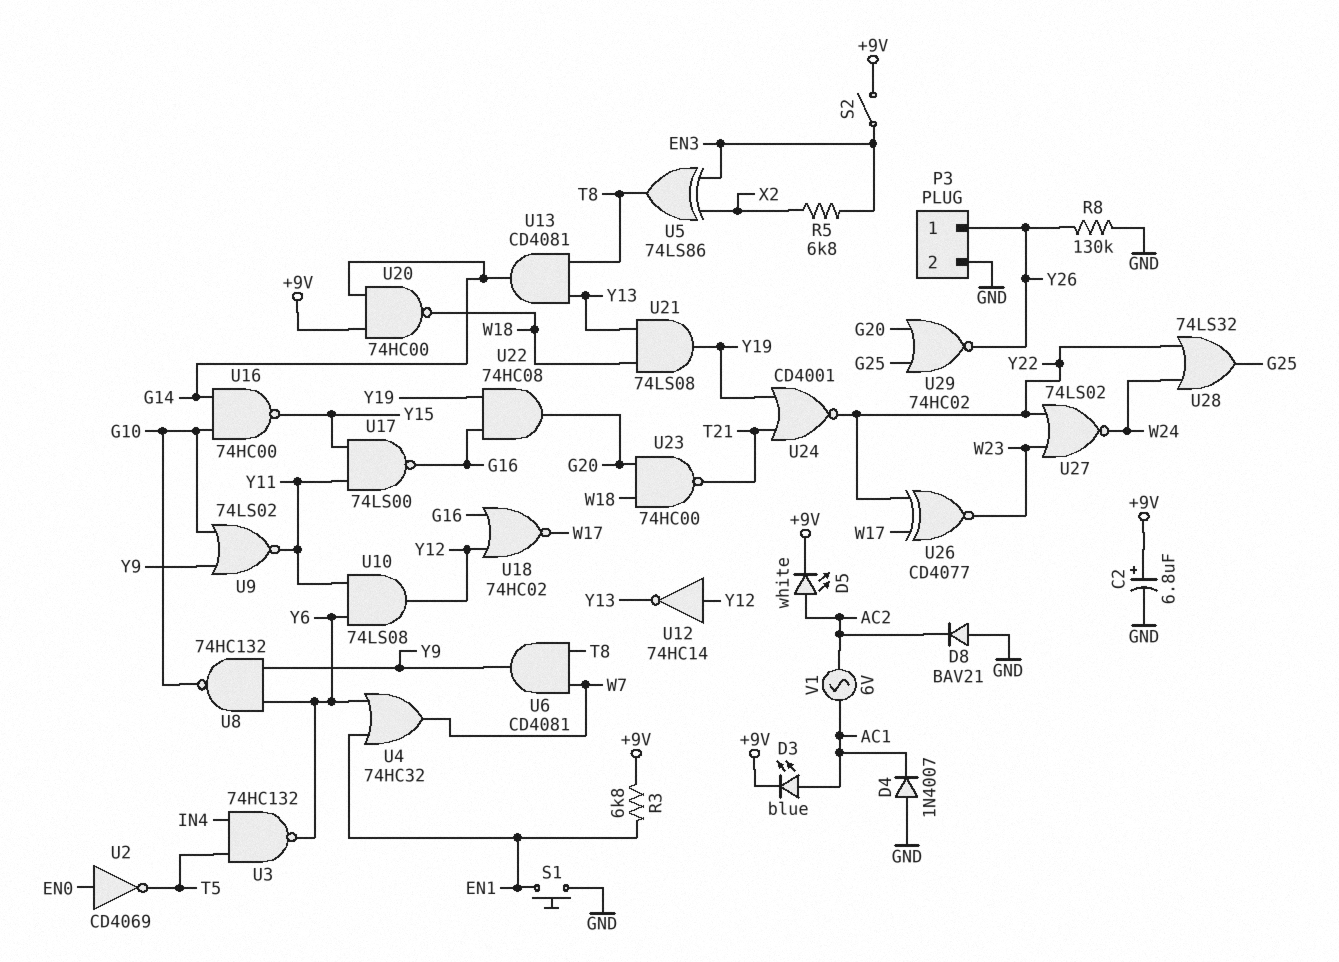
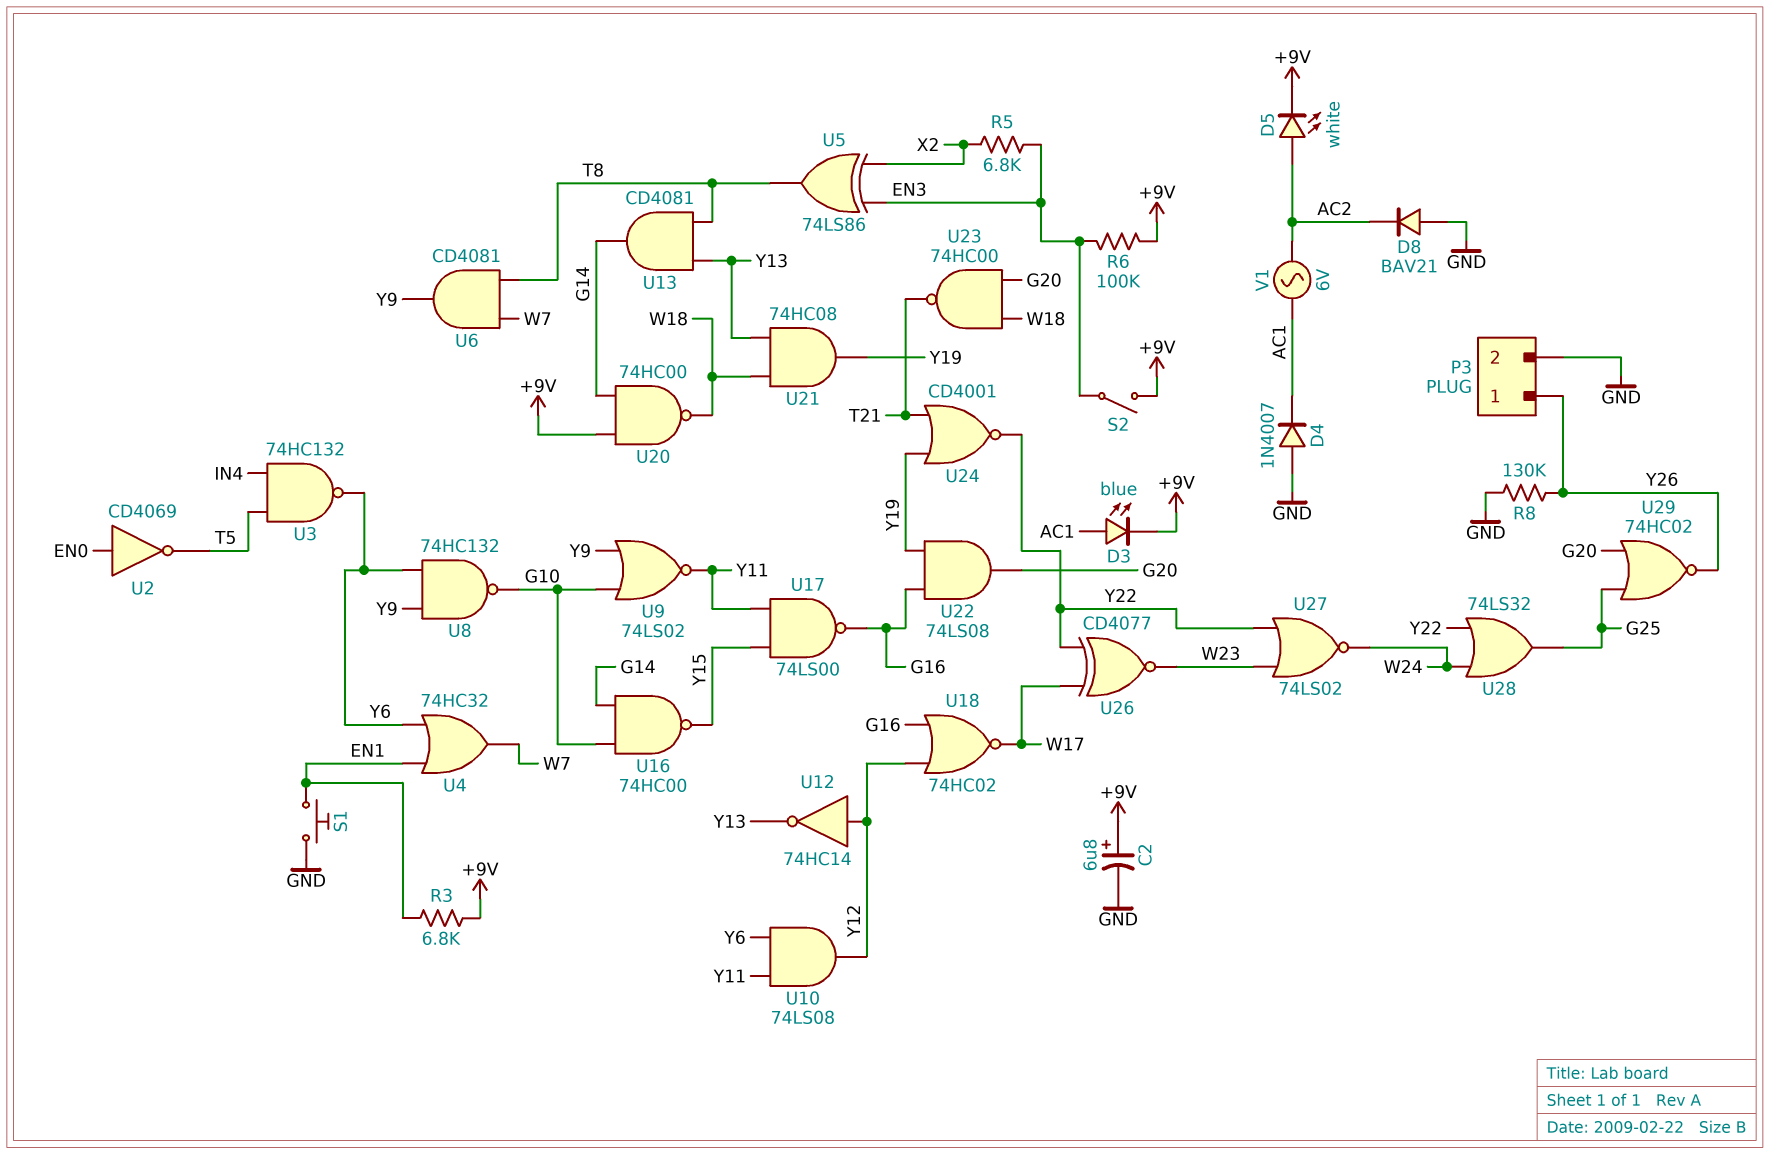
R6: none -> 100k (+9V, EN3)
U21: AND 74LS08 (in W18, in Y13, out Y19) -> AND 74HC08 (in W18, in Y13, out Y19)
U22: AND 74HC08 (in G16, in Y19, out G20) -> AND 74LS08 (in G16, in Y19, out G20)

